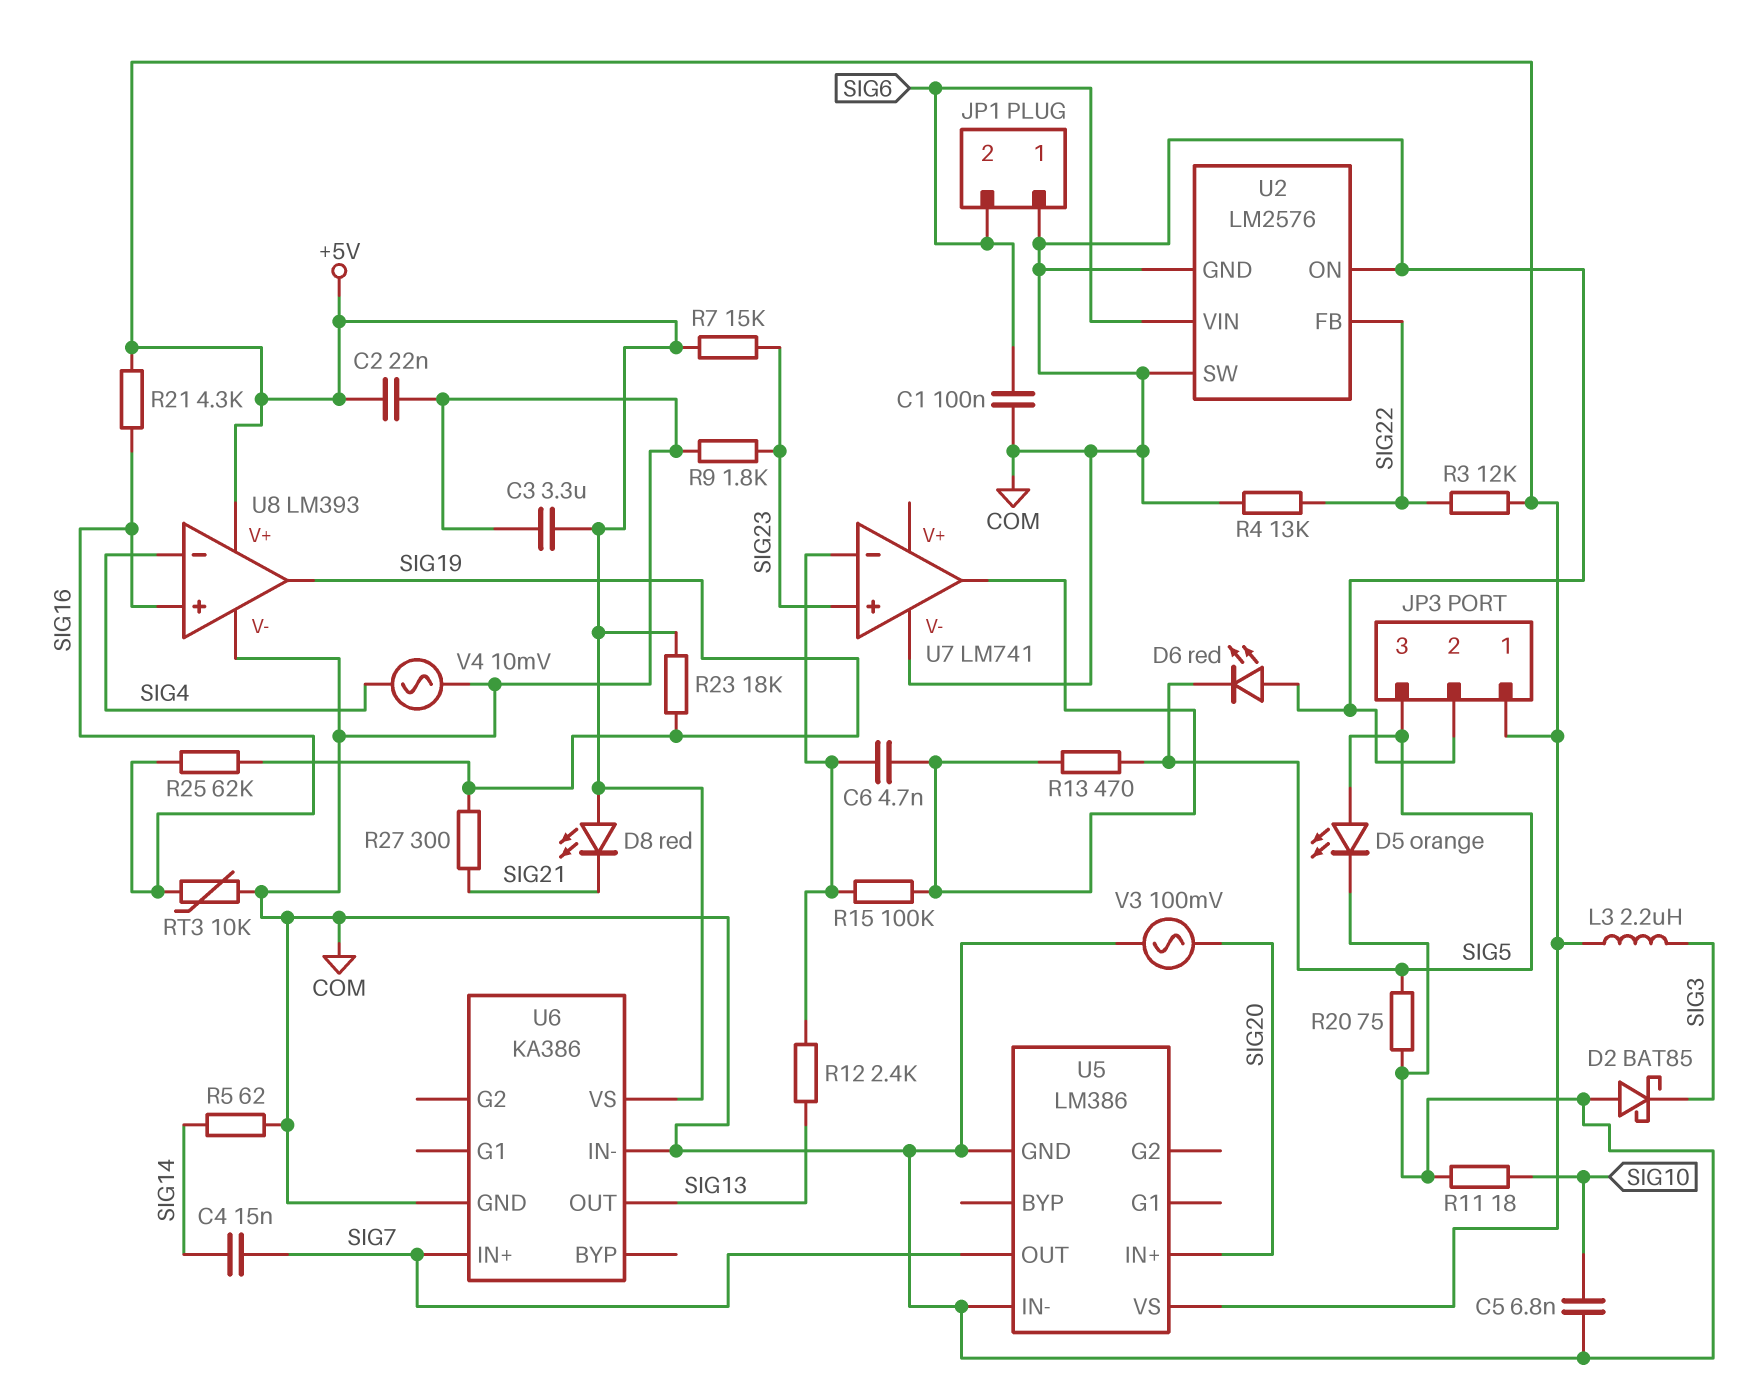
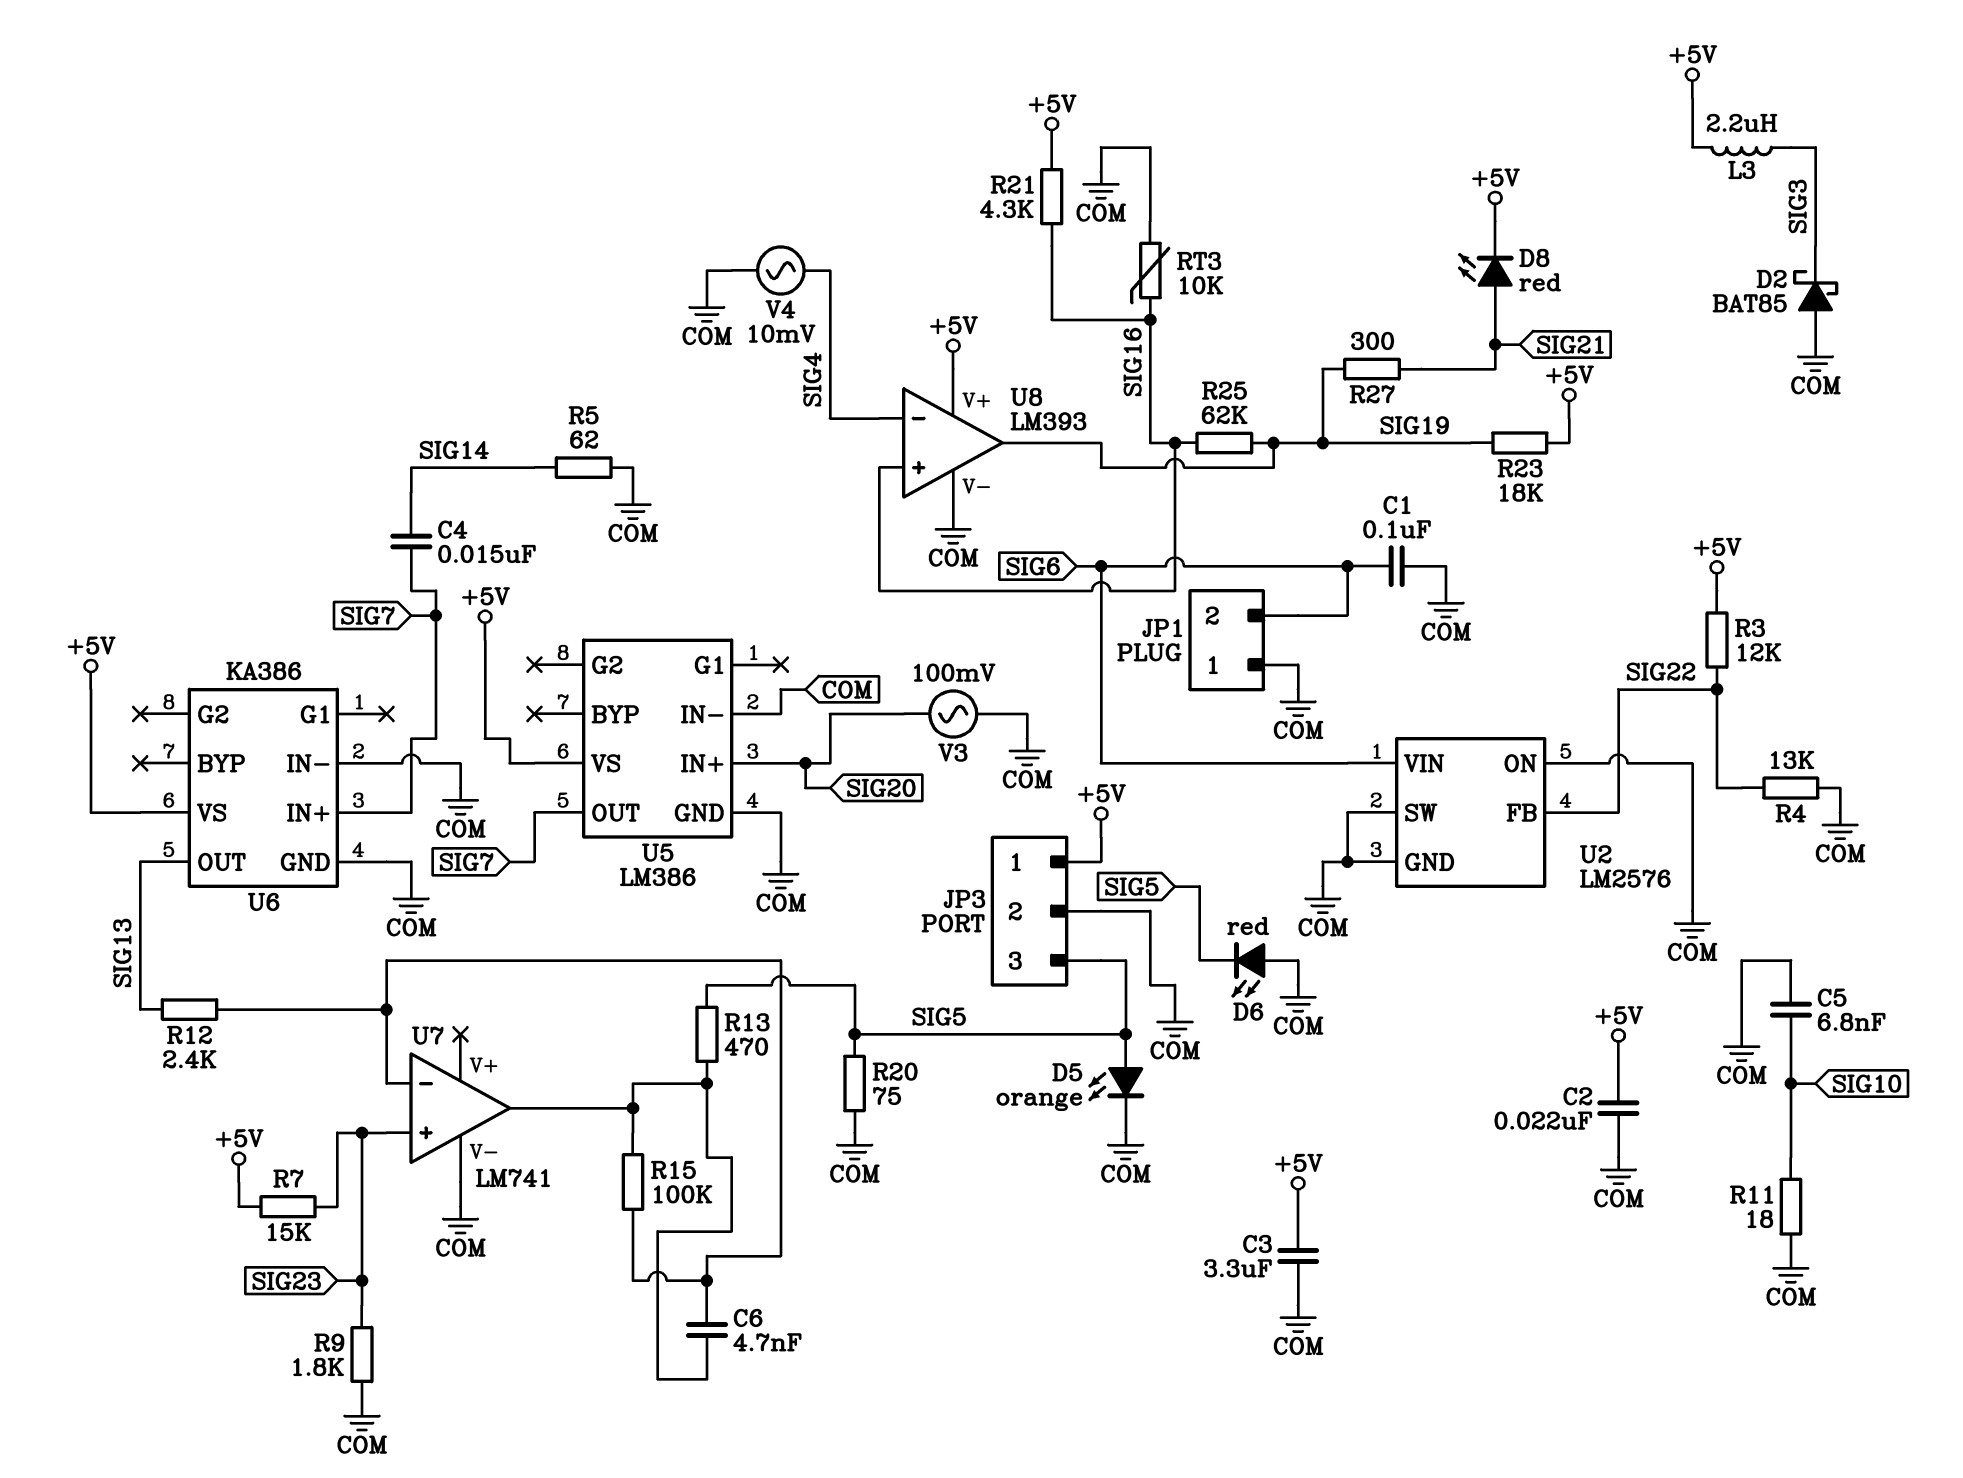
D8: LED red (A +5V, K SIG21) -> LED red (A SIG21, K +5V)

